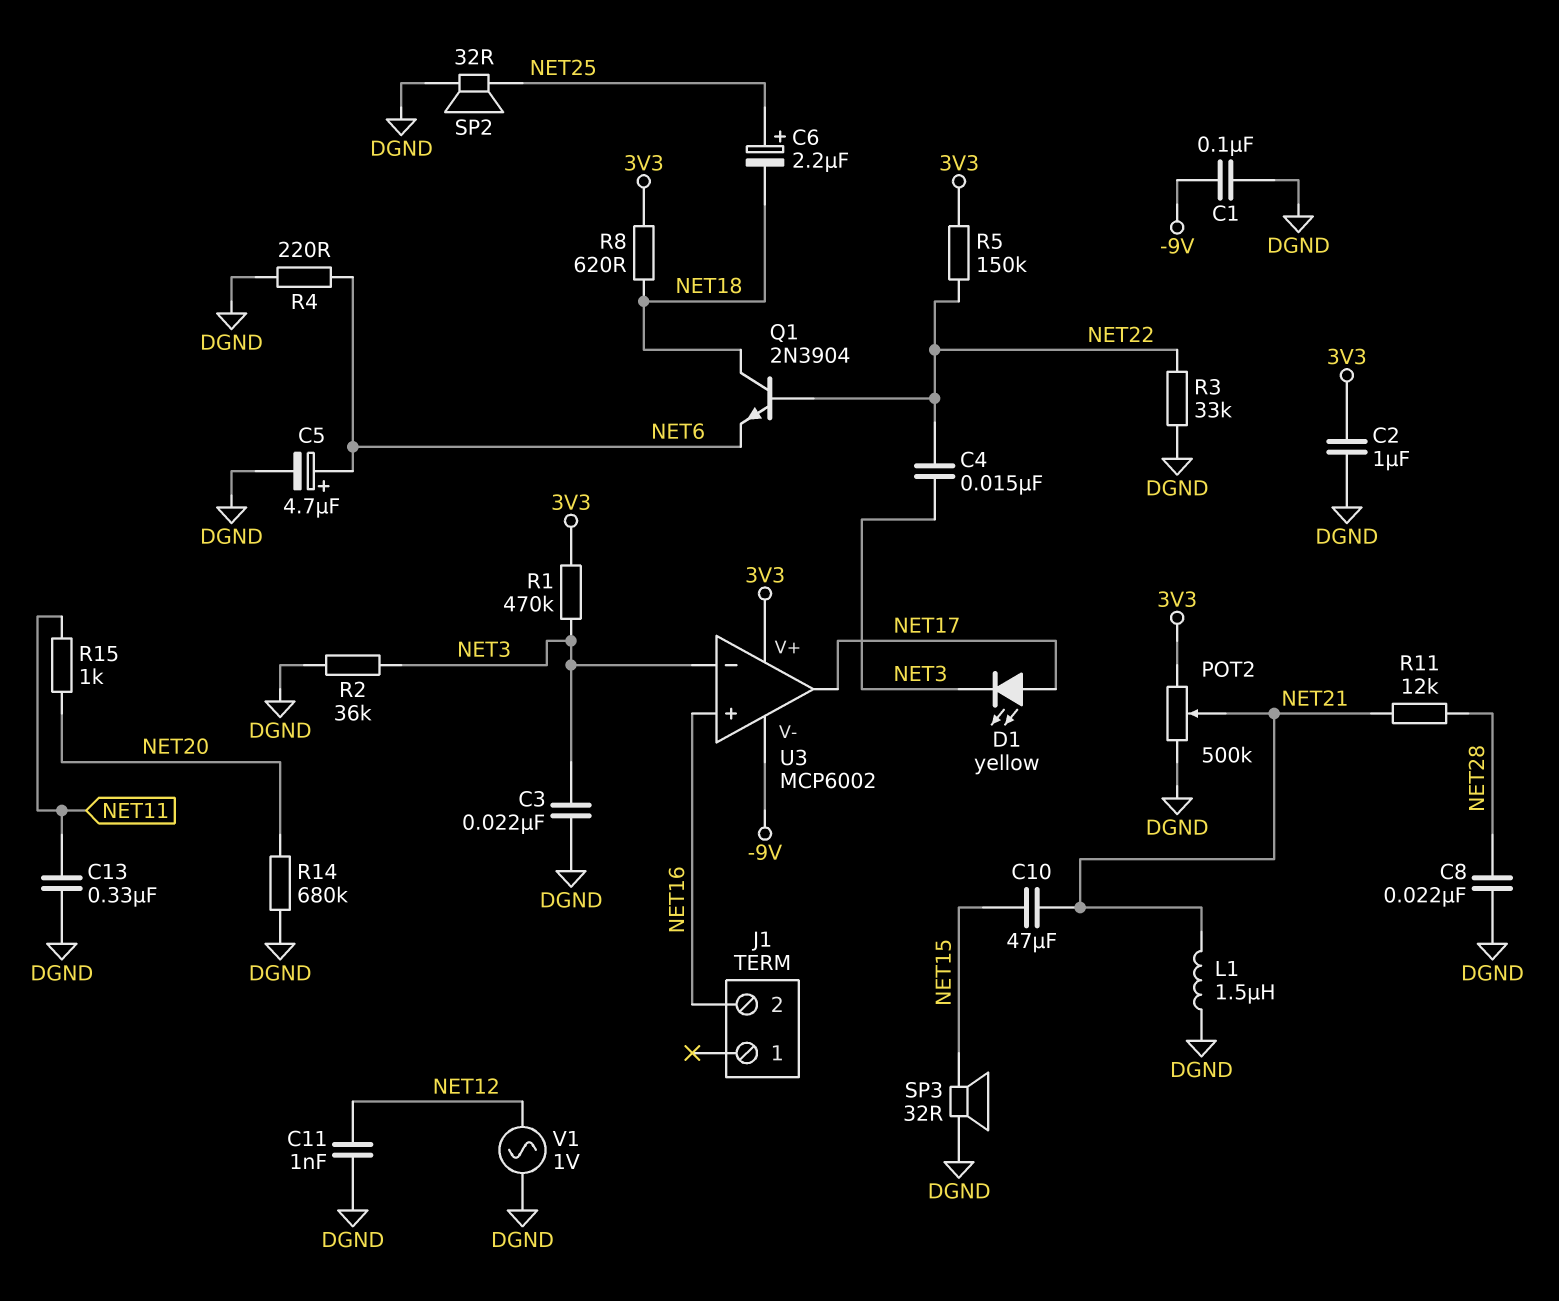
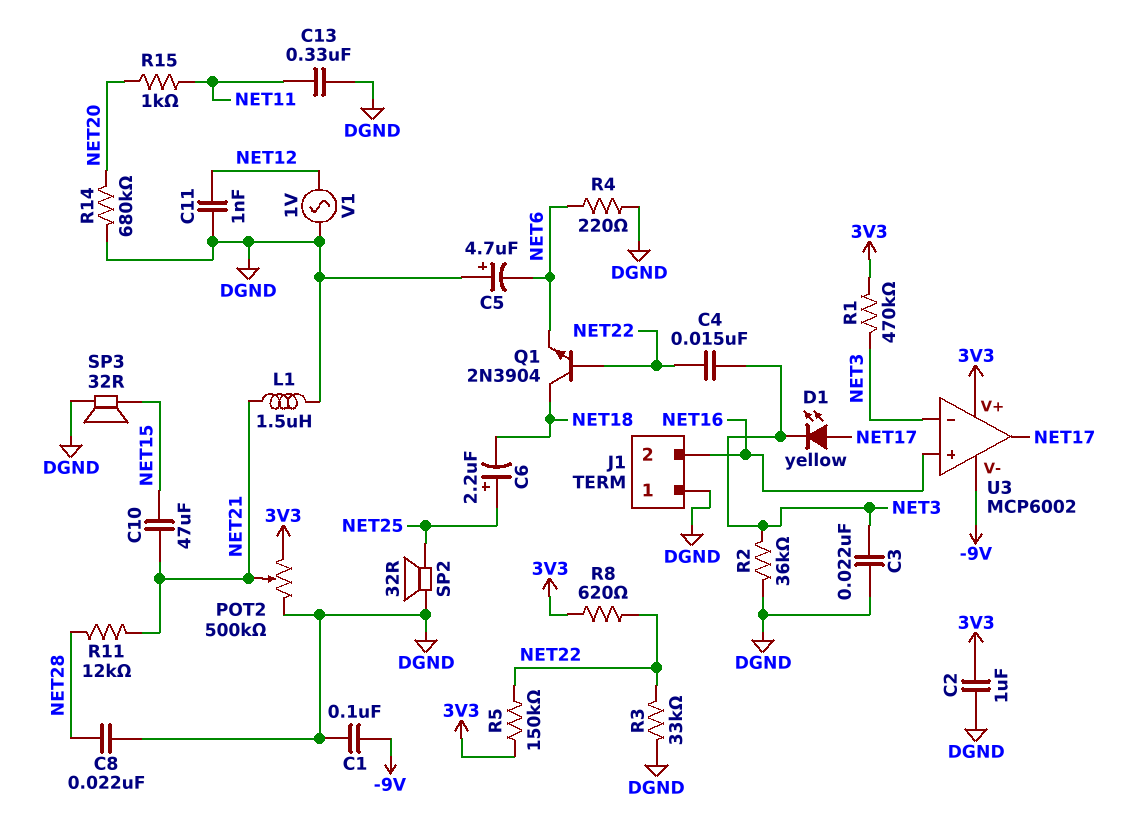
C5: 4.7uF (plus NET6, minus DGND) -> 4.7uF (plus DGND, minus NET6)
J1 pin 1: none -> DGND
R8: 620 (3V3, NET18) -> 620 (3V3, NET22)

